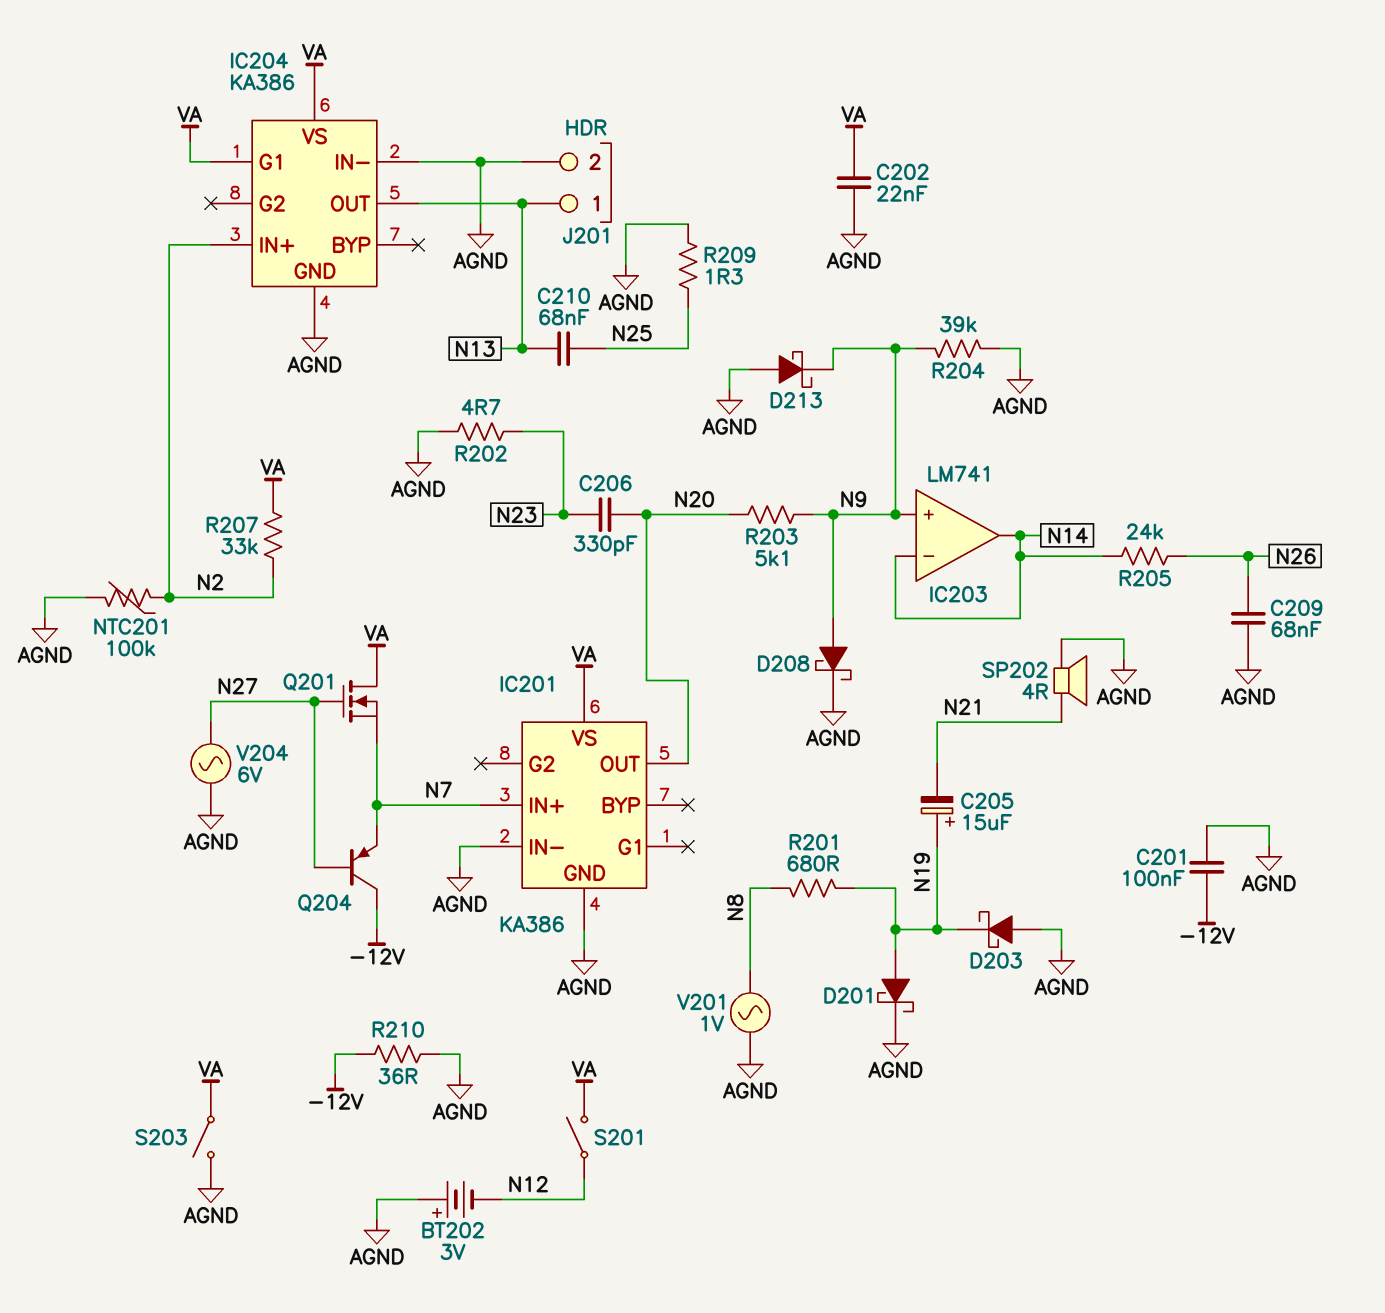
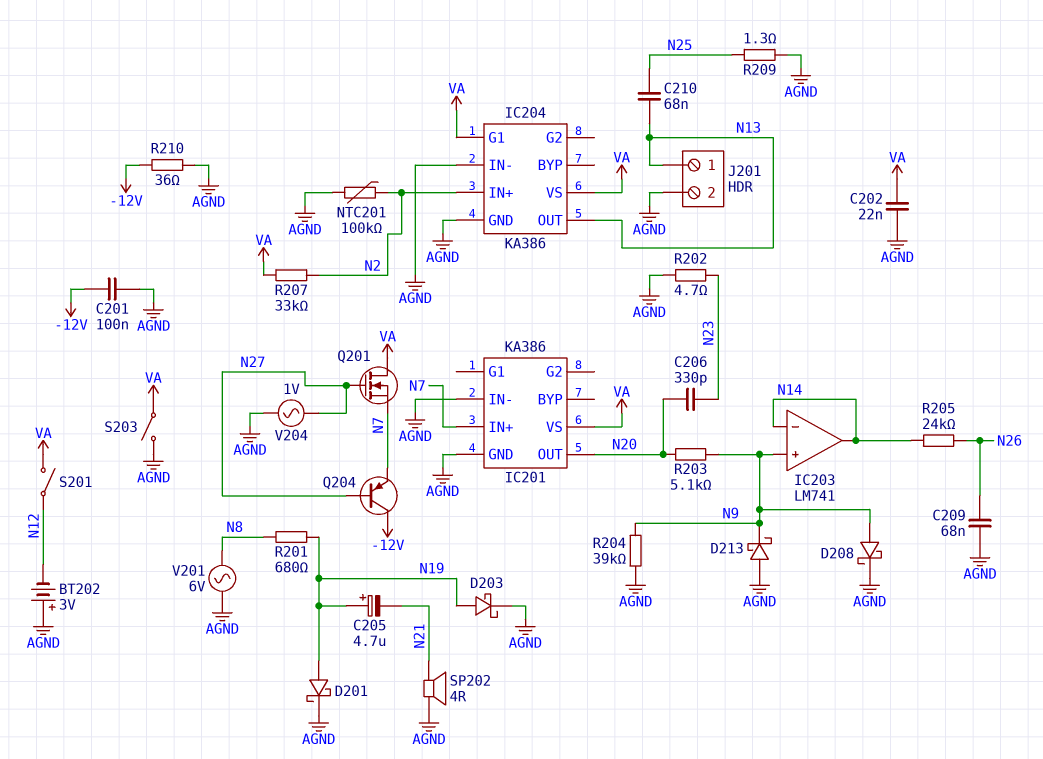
C205: 15uF (plus N19, minus N21) -> 4.7uF (plus N19, minus N21)
D203: schottky (A AGND, K N19) -> schottky (A N19, K AGND)
V201: AC 1V (AGND, N8) -> AC 6V (AGND, N8)
V204: AC 6V (AGND, N27) -> AC 1V (AGND, N27)

